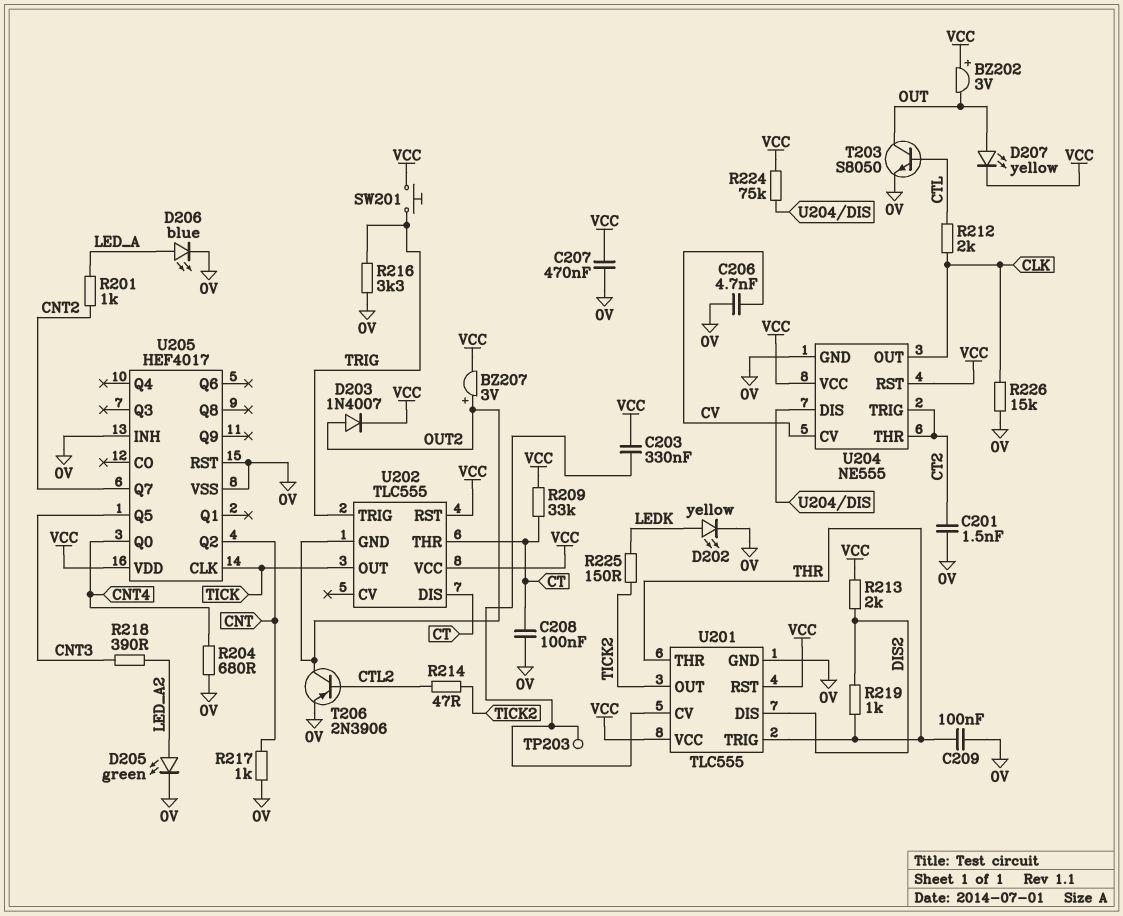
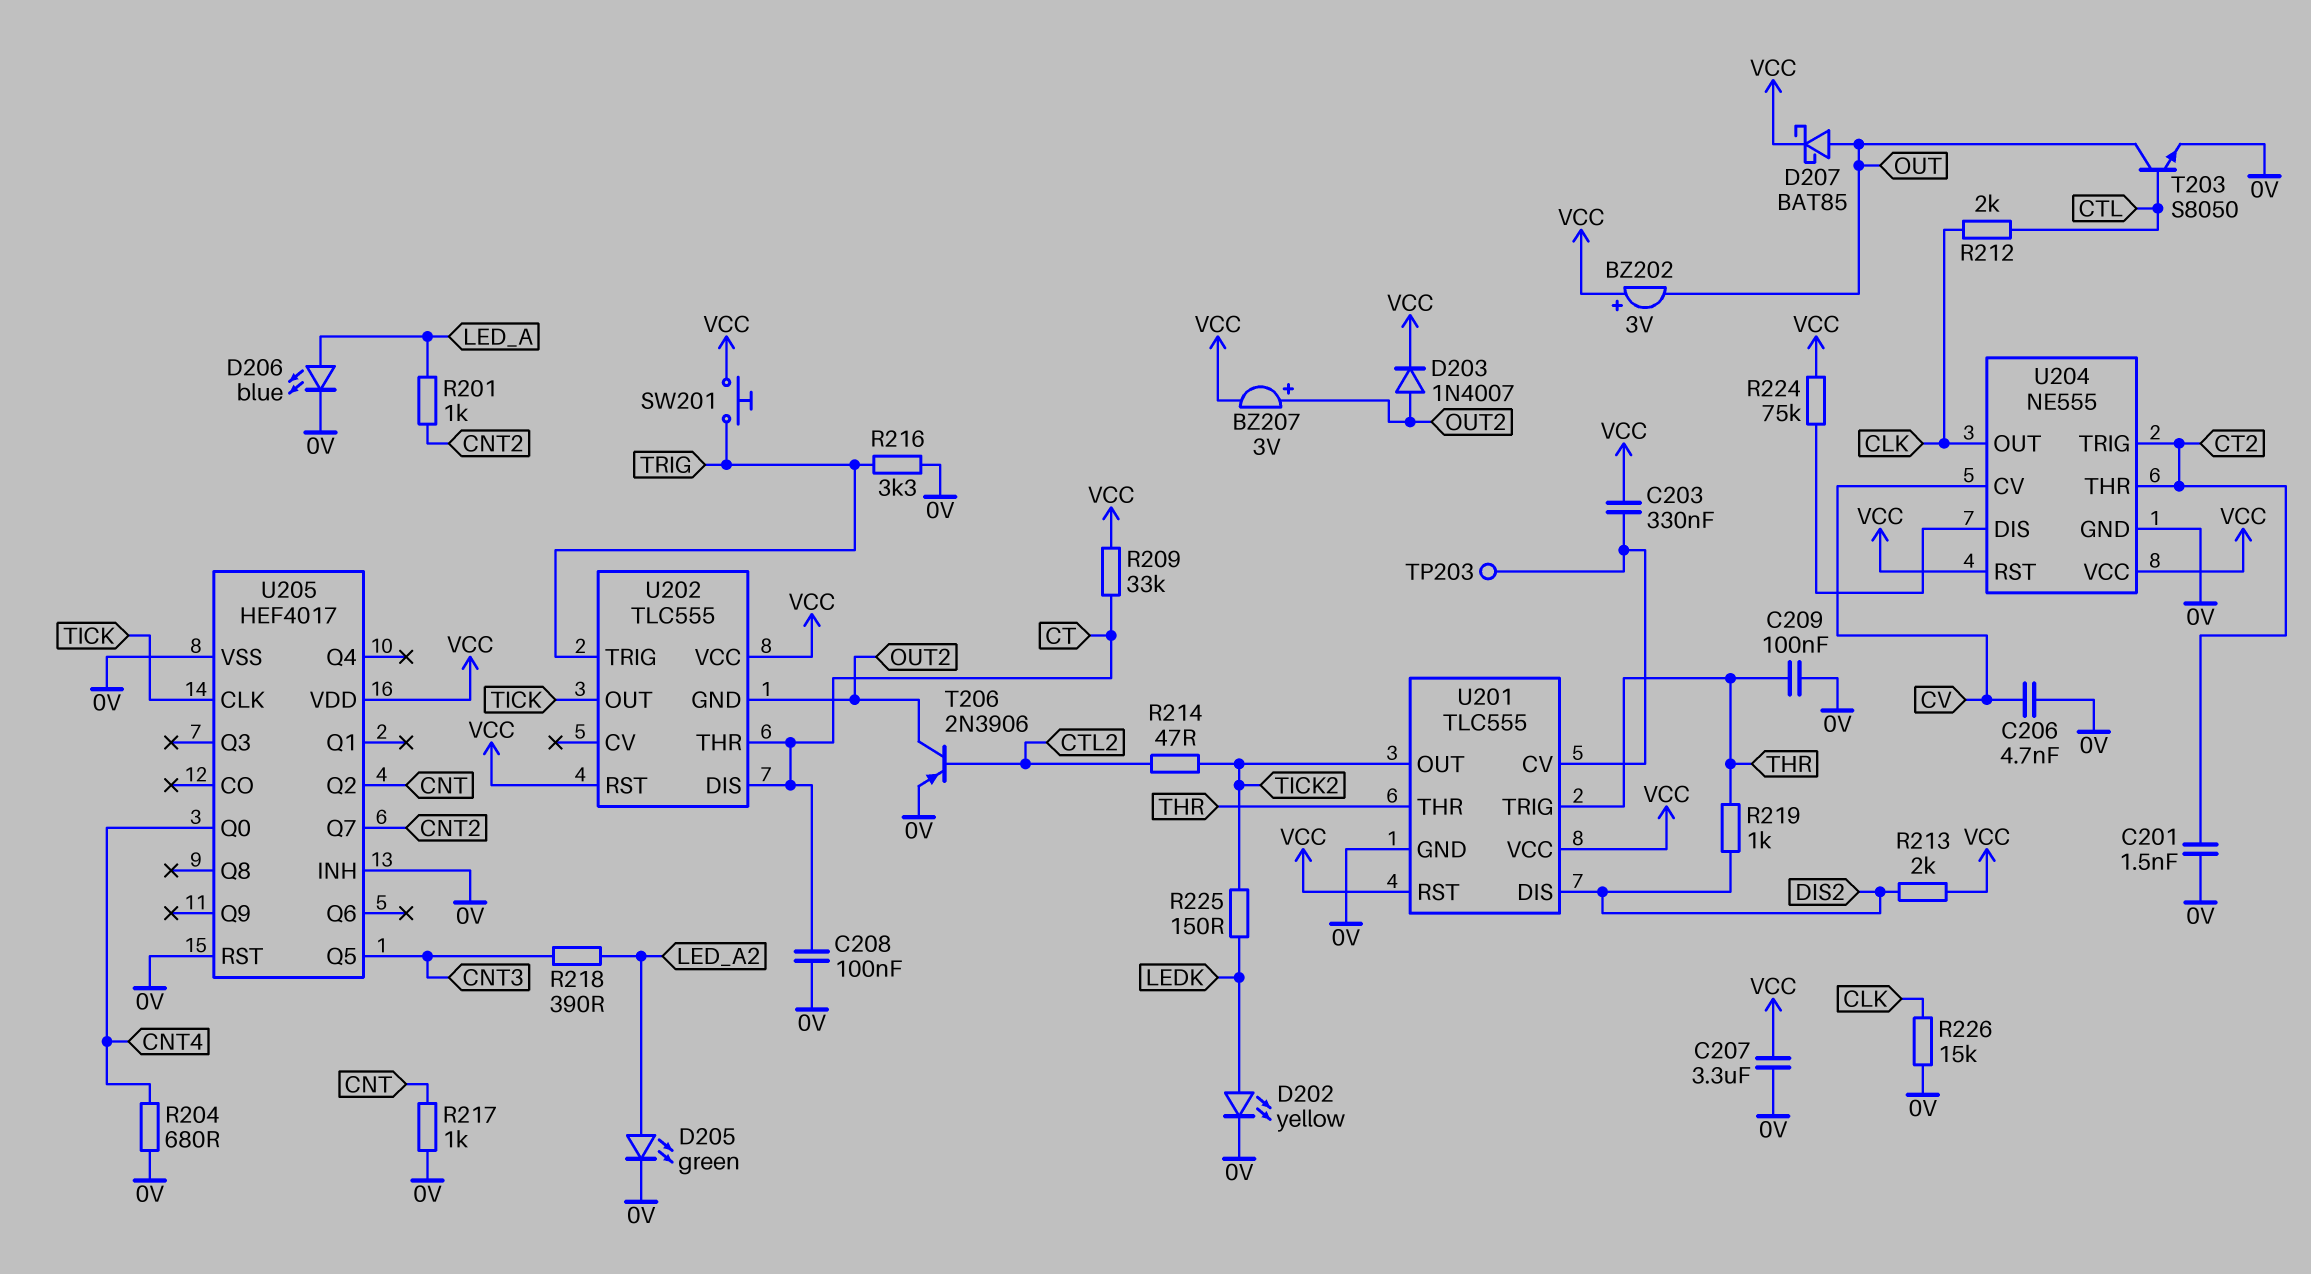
C207: 470nF (0V, VCC) -> 3.3uF (0V, VCC)
D207: LED yellow (A OUT, K VCC) -> schottky BAT85 (A OUT, K VCC)

